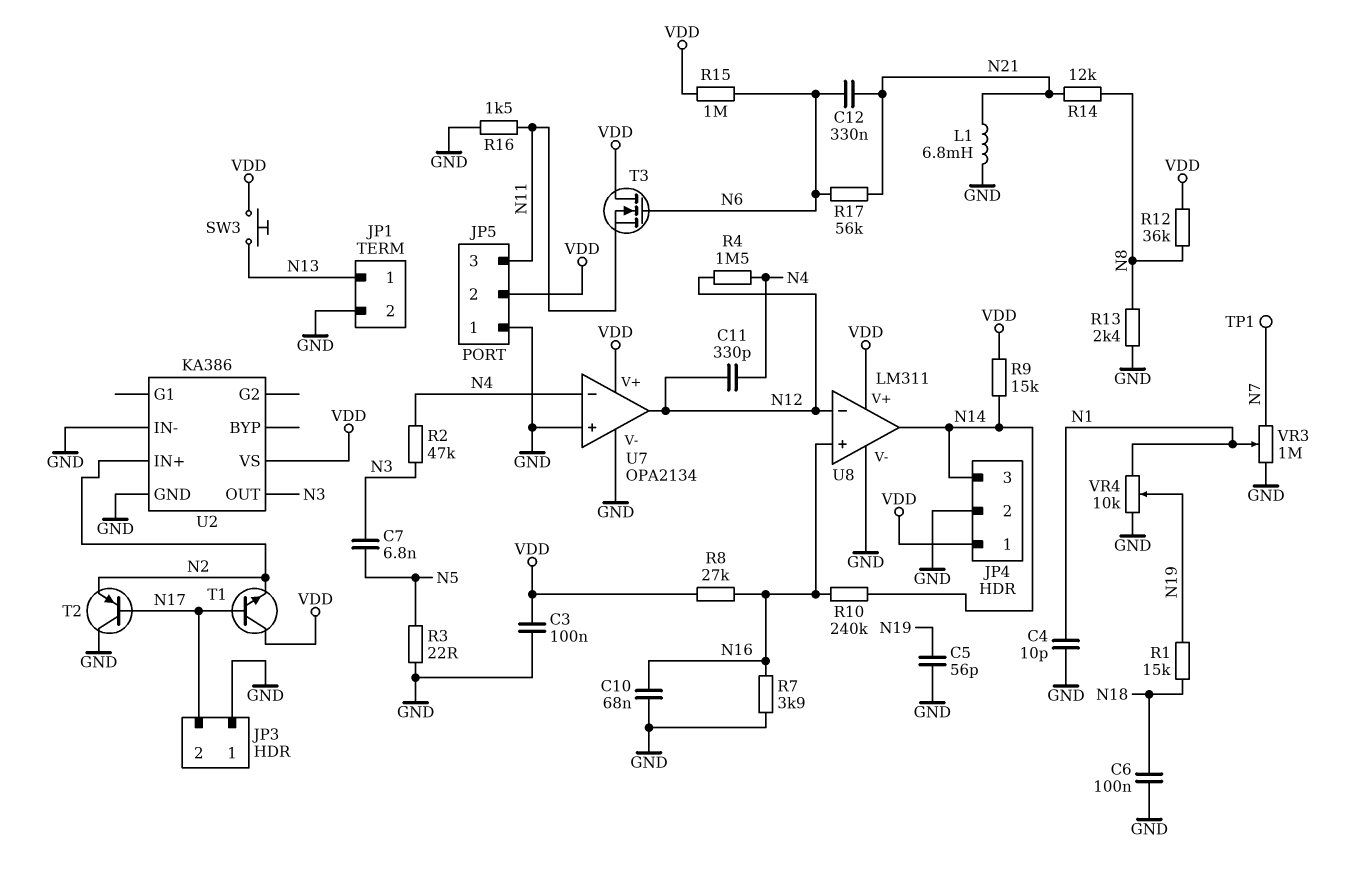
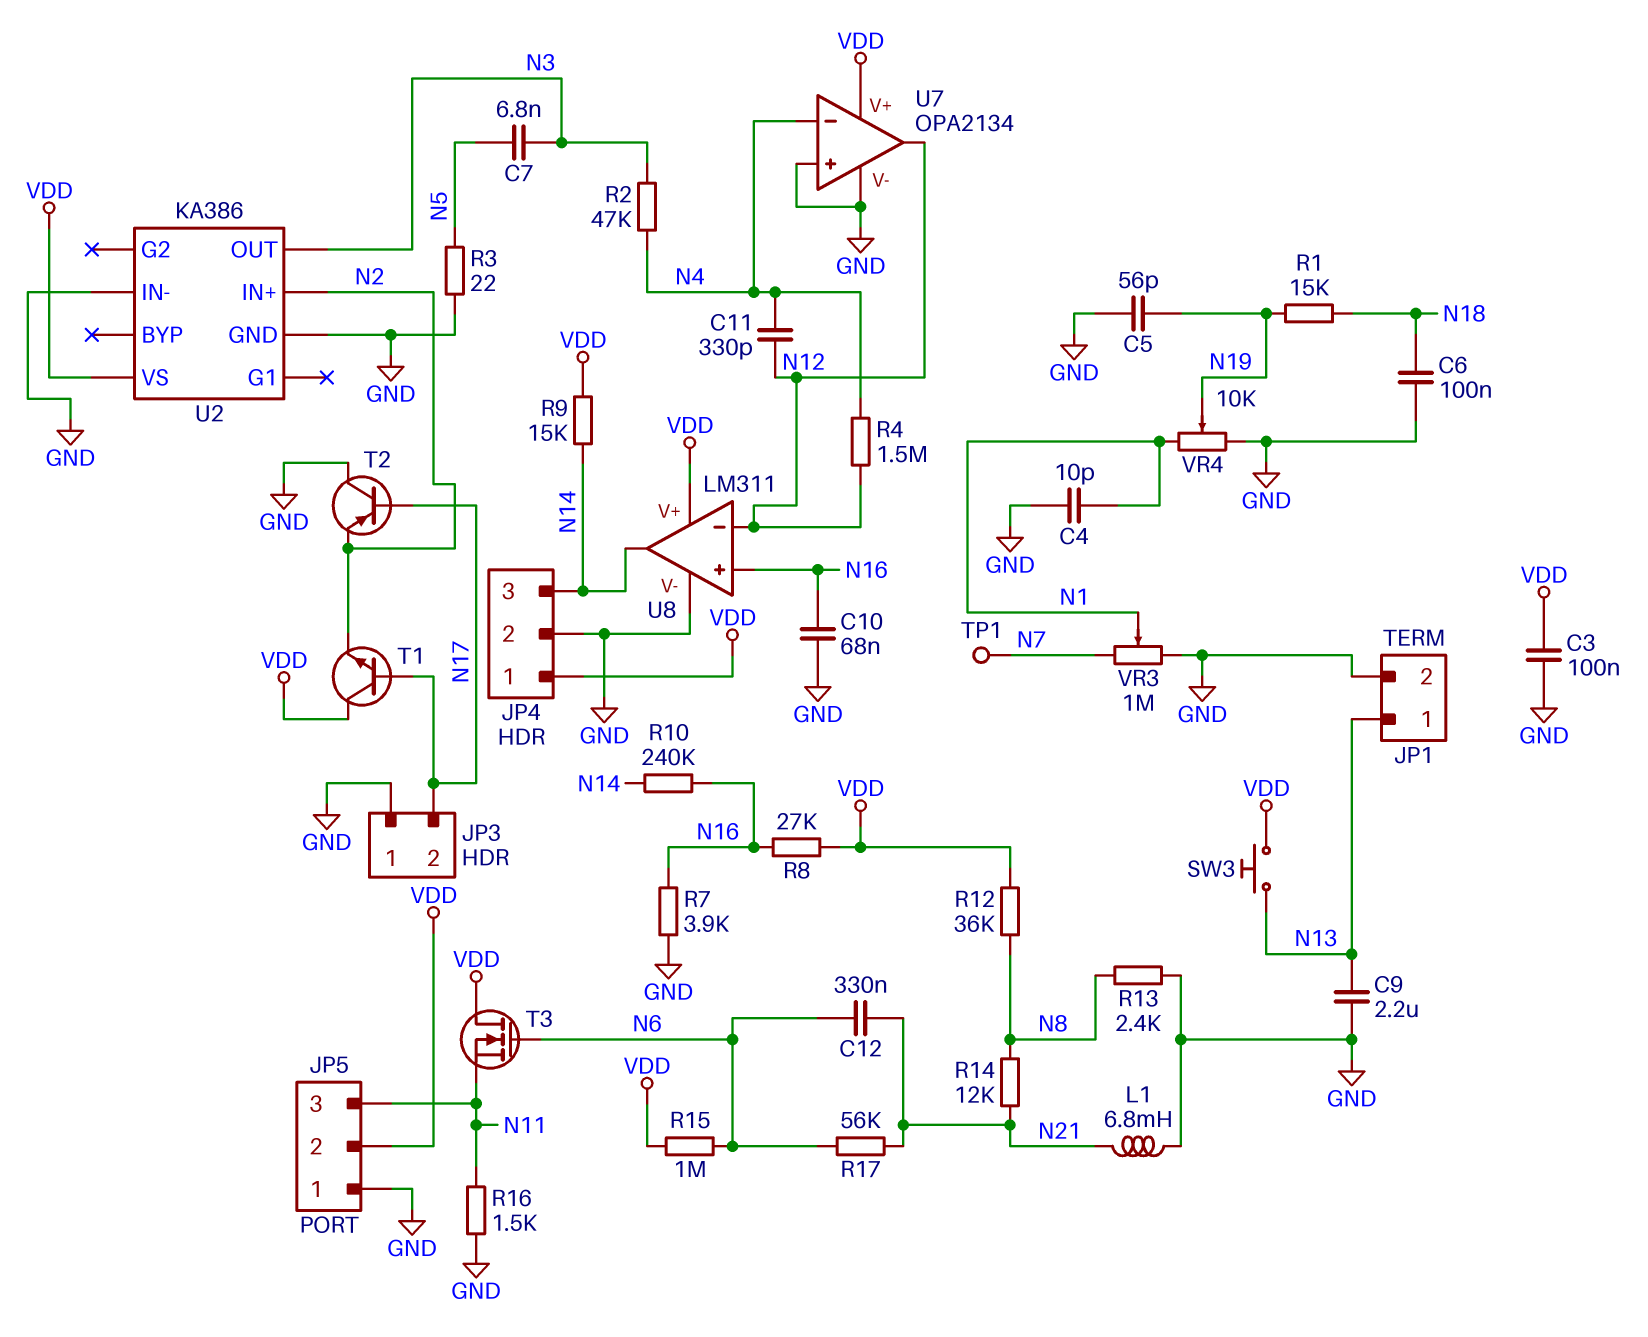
C9: none -> 2.2uF (GND, N13)

